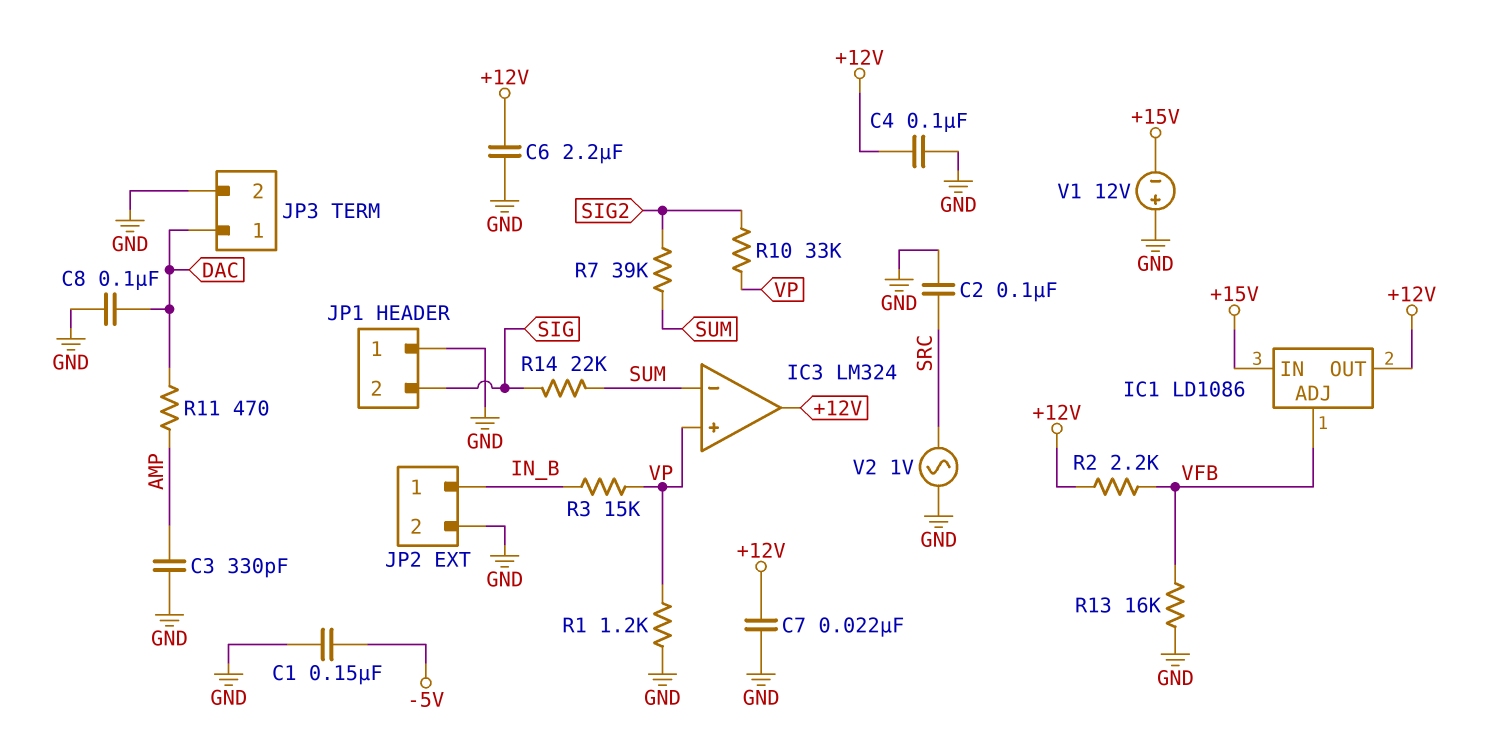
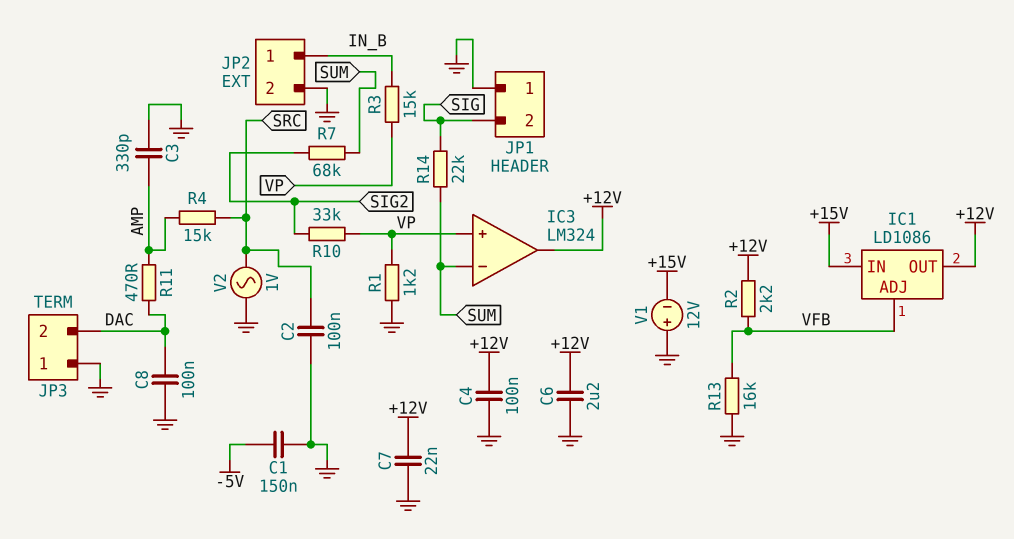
JP3 pin 1: DAC -> GND
JP3 pin 2: GND -> DAC
R4: none -> 15k (AMP, SRC)
R7: 39k (SIG2, SUM) -> 68k (SIG2, SUM)

